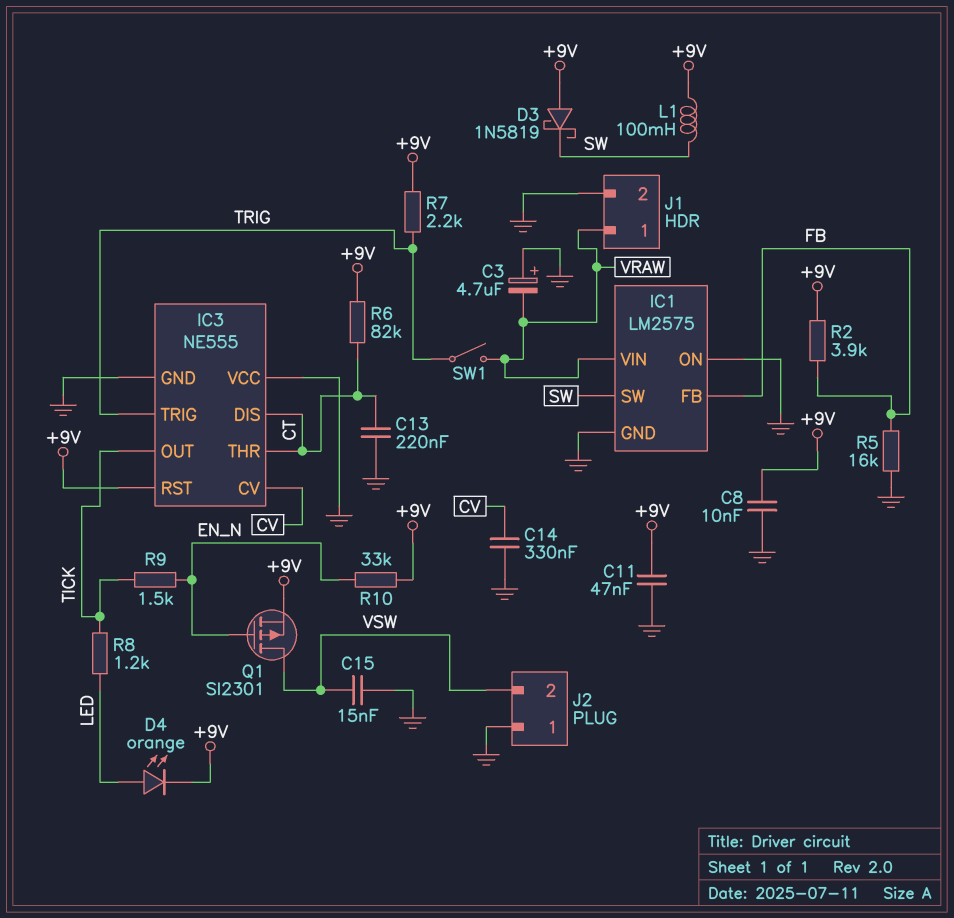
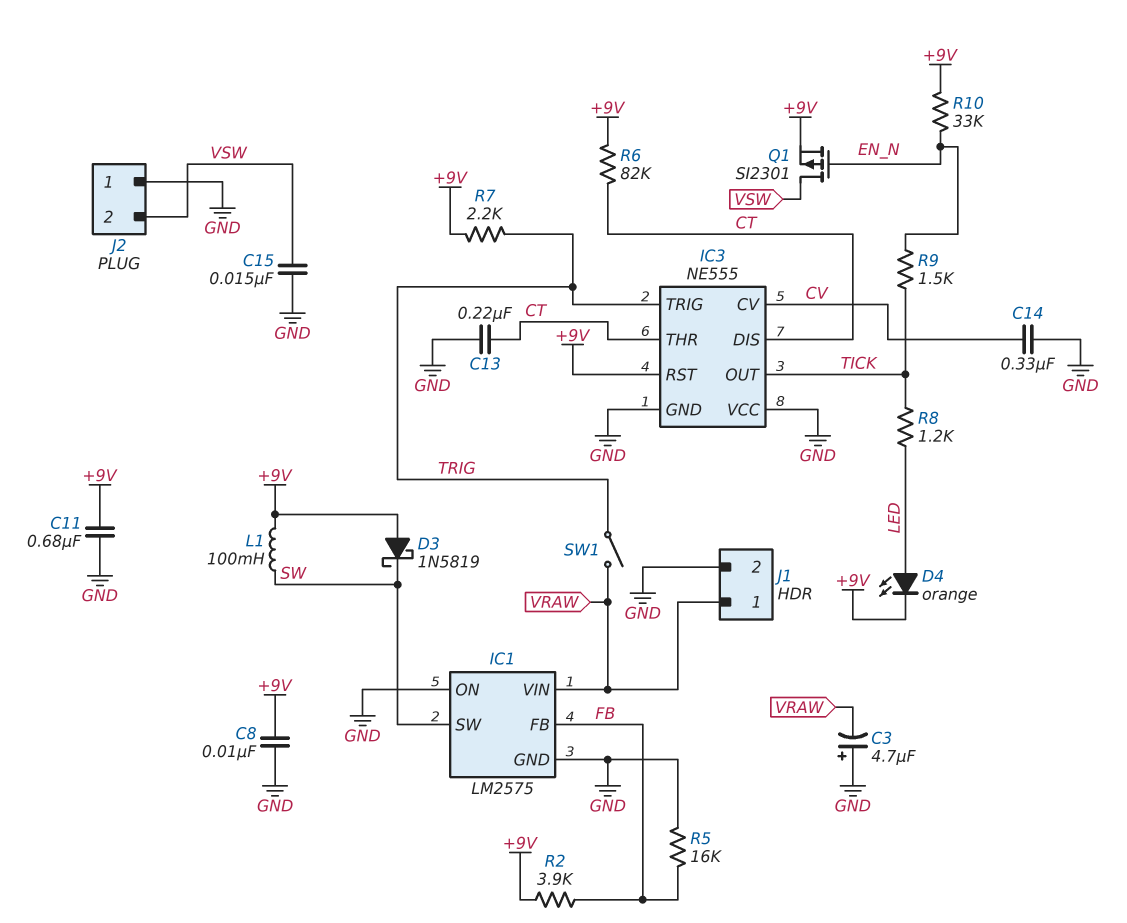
C11: 47nF (+9V, GND) -> 680nF (+9V, GND)

